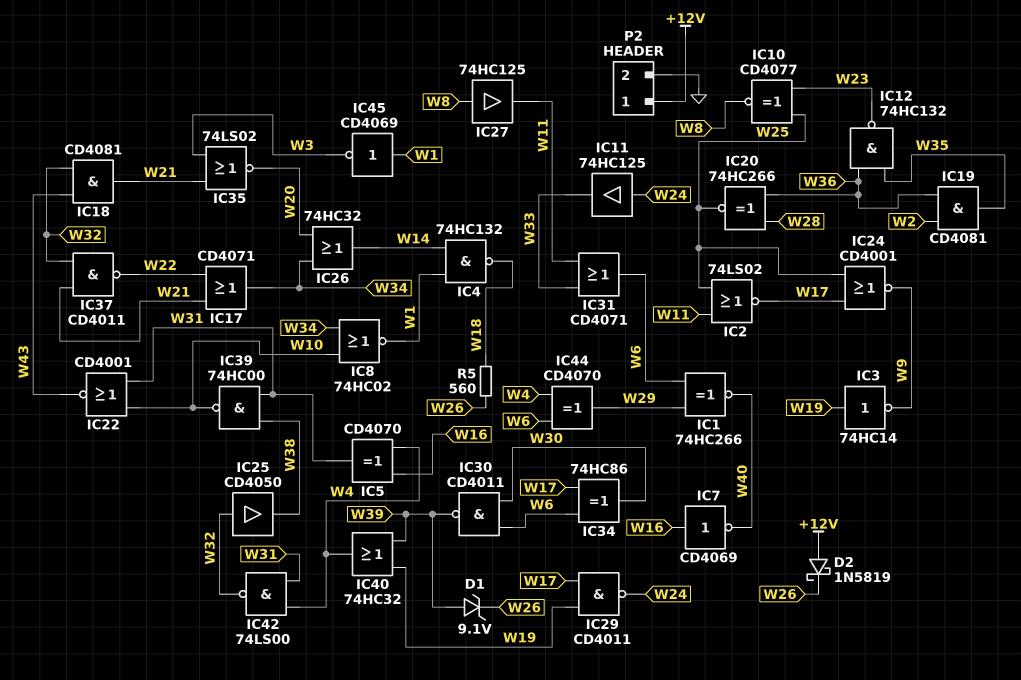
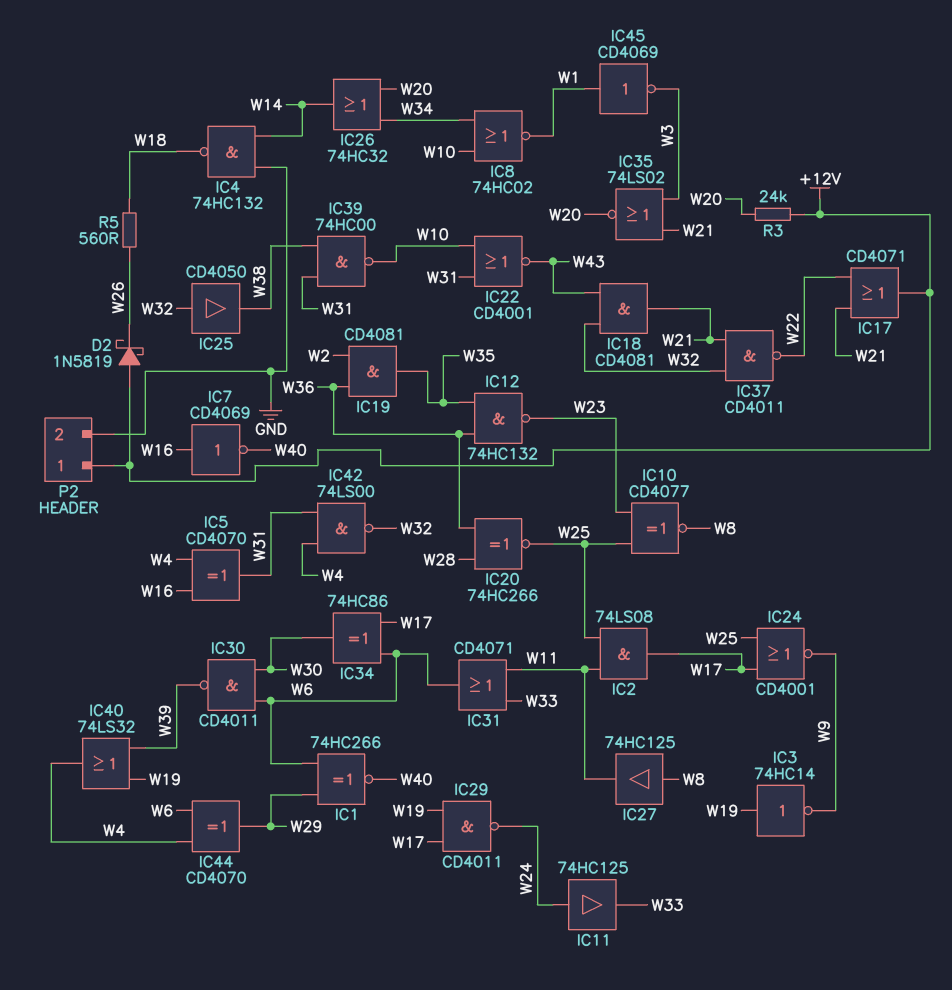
D1: zener 9.1V (A W39, K W26) -> none
IC2: NOR 74LS02 (in W11, in W25, out W17) -> AND 74LS08 (in W11, in W25, out W17)
IC4: NAND 74HC132 (in W1, in W14, out W18) -> NAND 74HC132 (in GND, in W14, out W18)
IC17: OR CD4071 (in W21, in W22, out W34) -> OR CD4071 (in W21, in W22, out +12V)
IC40: OR 74HC32 (in W19, in W39, out W4) -> OR 74LS32 (in W19, in W39, out W4)
R3: none -> 24k (+12V, W20)

